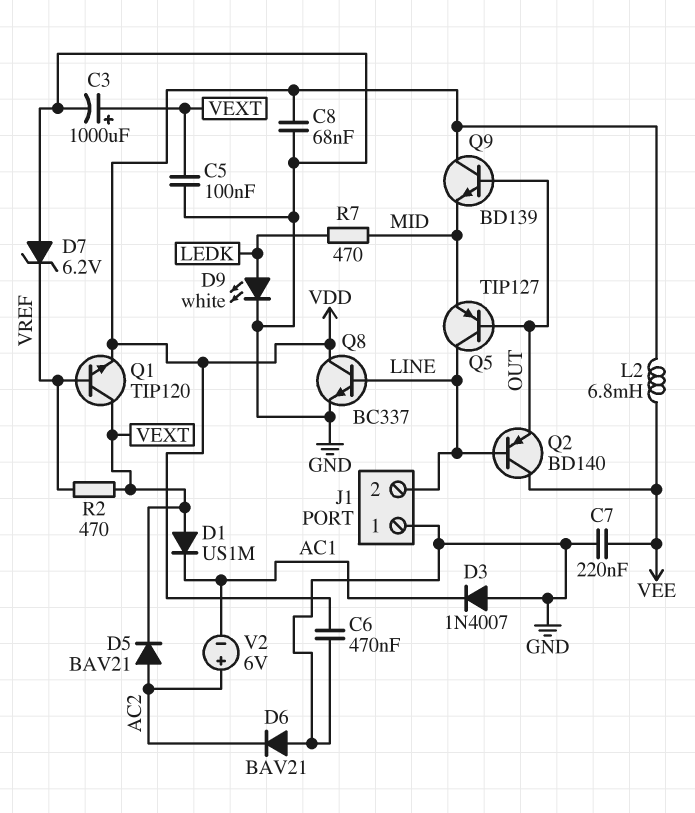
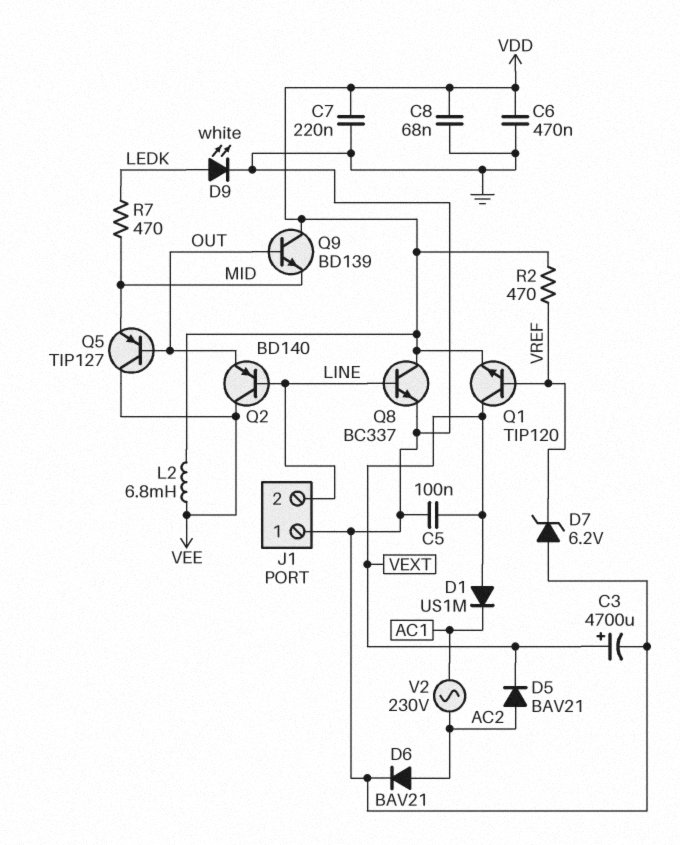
C3: 1000uF (plus VEXT, minus GND) -> 4700uF (plus VEXT, minus GND)
C7: 220nF (GND, VEE) -> 220nF (GND, VDD)
D3: diode 1N4007 (A GND, K AC1) -> none
D6: diode BAV21 (A GND, K AC2) -> diode BAV21 (A AC2, K GND)
Q5: PNP TIP127 (B OUT, C LINE, E MID) -> PNP TIP127 (B OUT, C VEE, E MID)
R2: 470 (VEXT, VREF) -> 470 (VDD, VREF)
V2: 6V (plus AC2, minus AC1) -> AC 230V (AC1, AC2)

